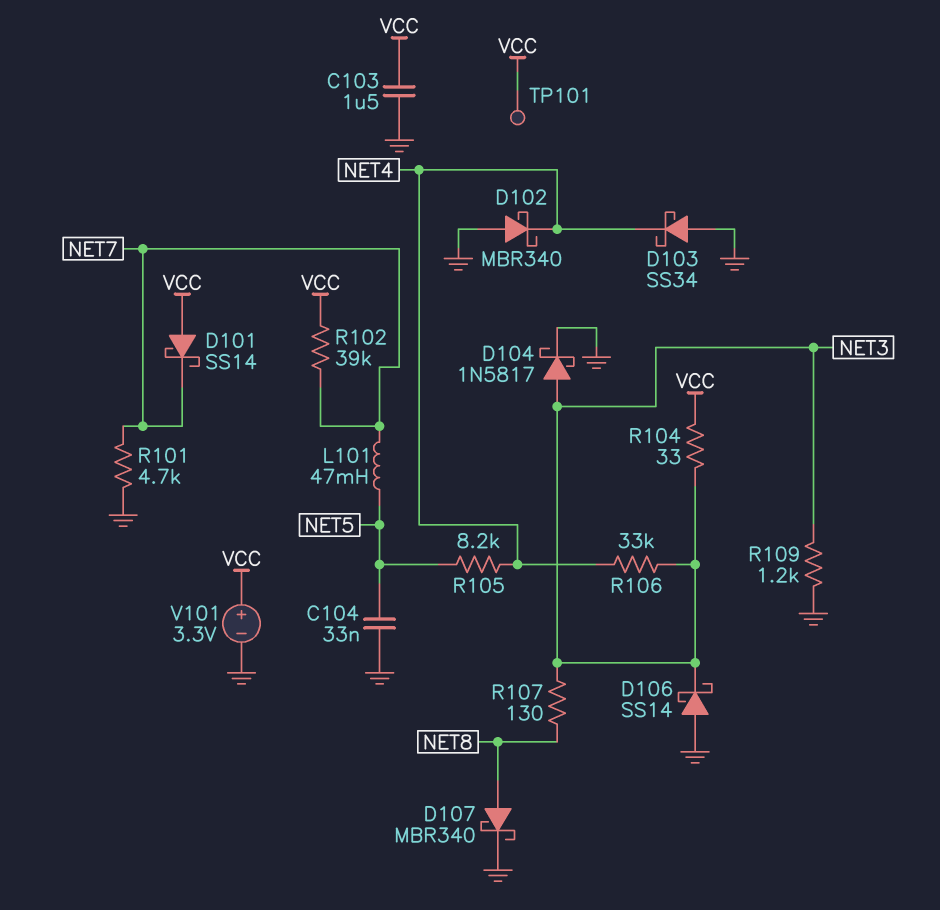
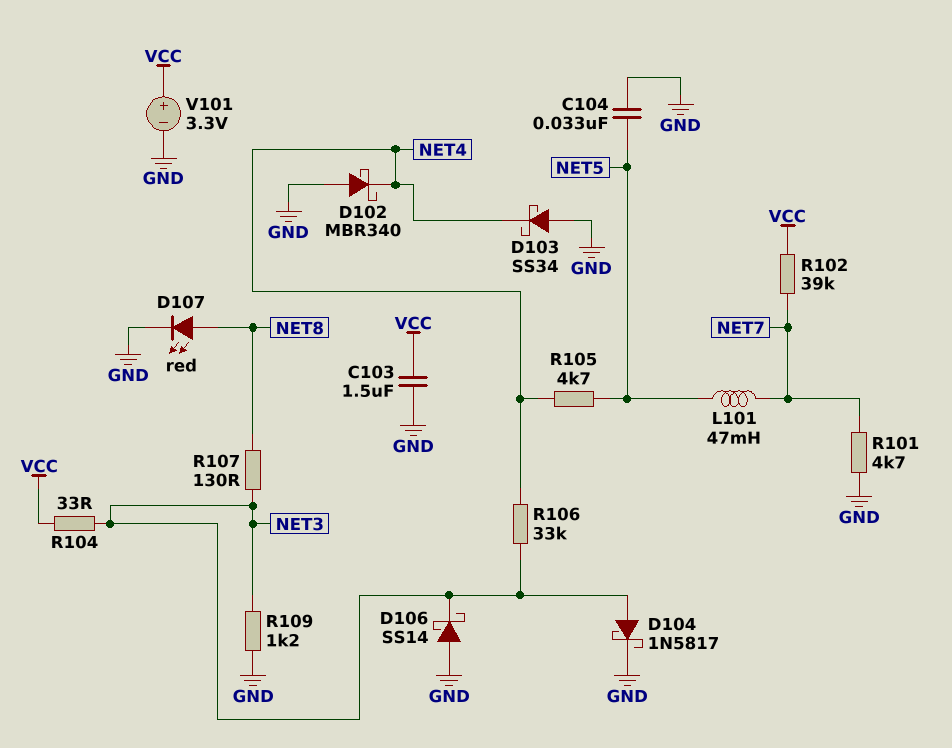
D101: schottky SS14 (A VCC, K NET7) -> none
D107: schottky MBR340 (A NET8, K GND) -> LED red (A NET8, K GND)
R105: 8.2k (NET4, NET5) -> 4.7k (NET4, NET5)
TP101: test point (VCC) -> none

